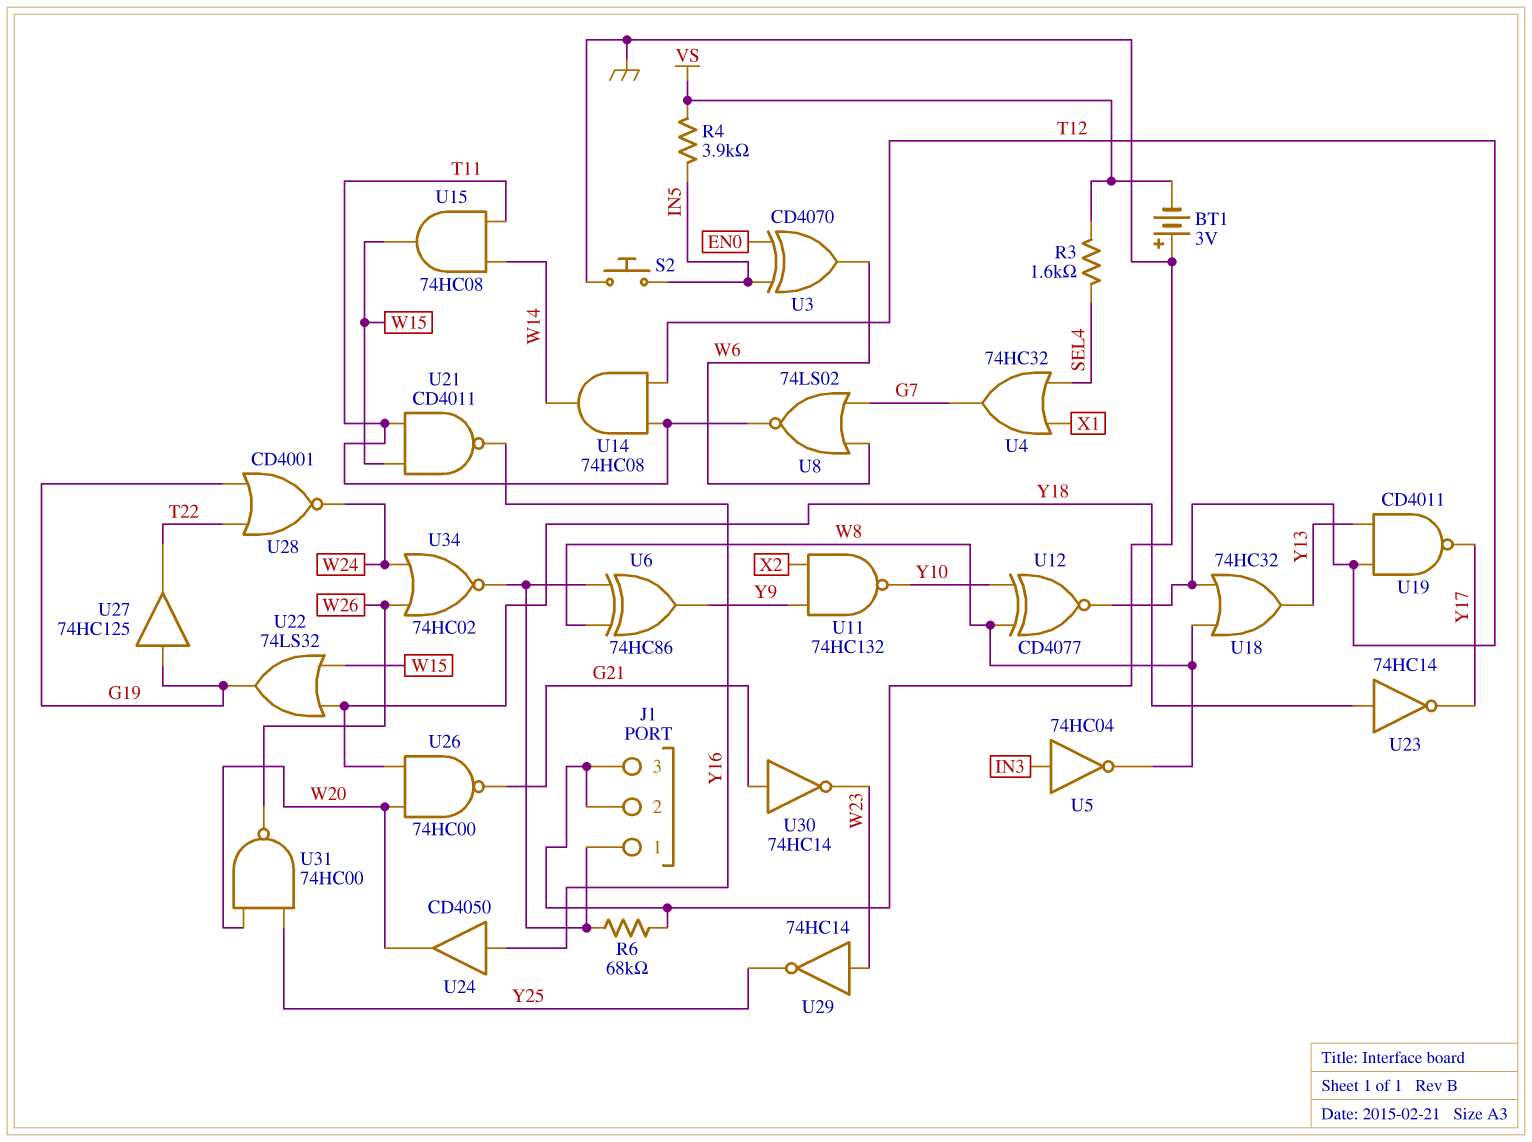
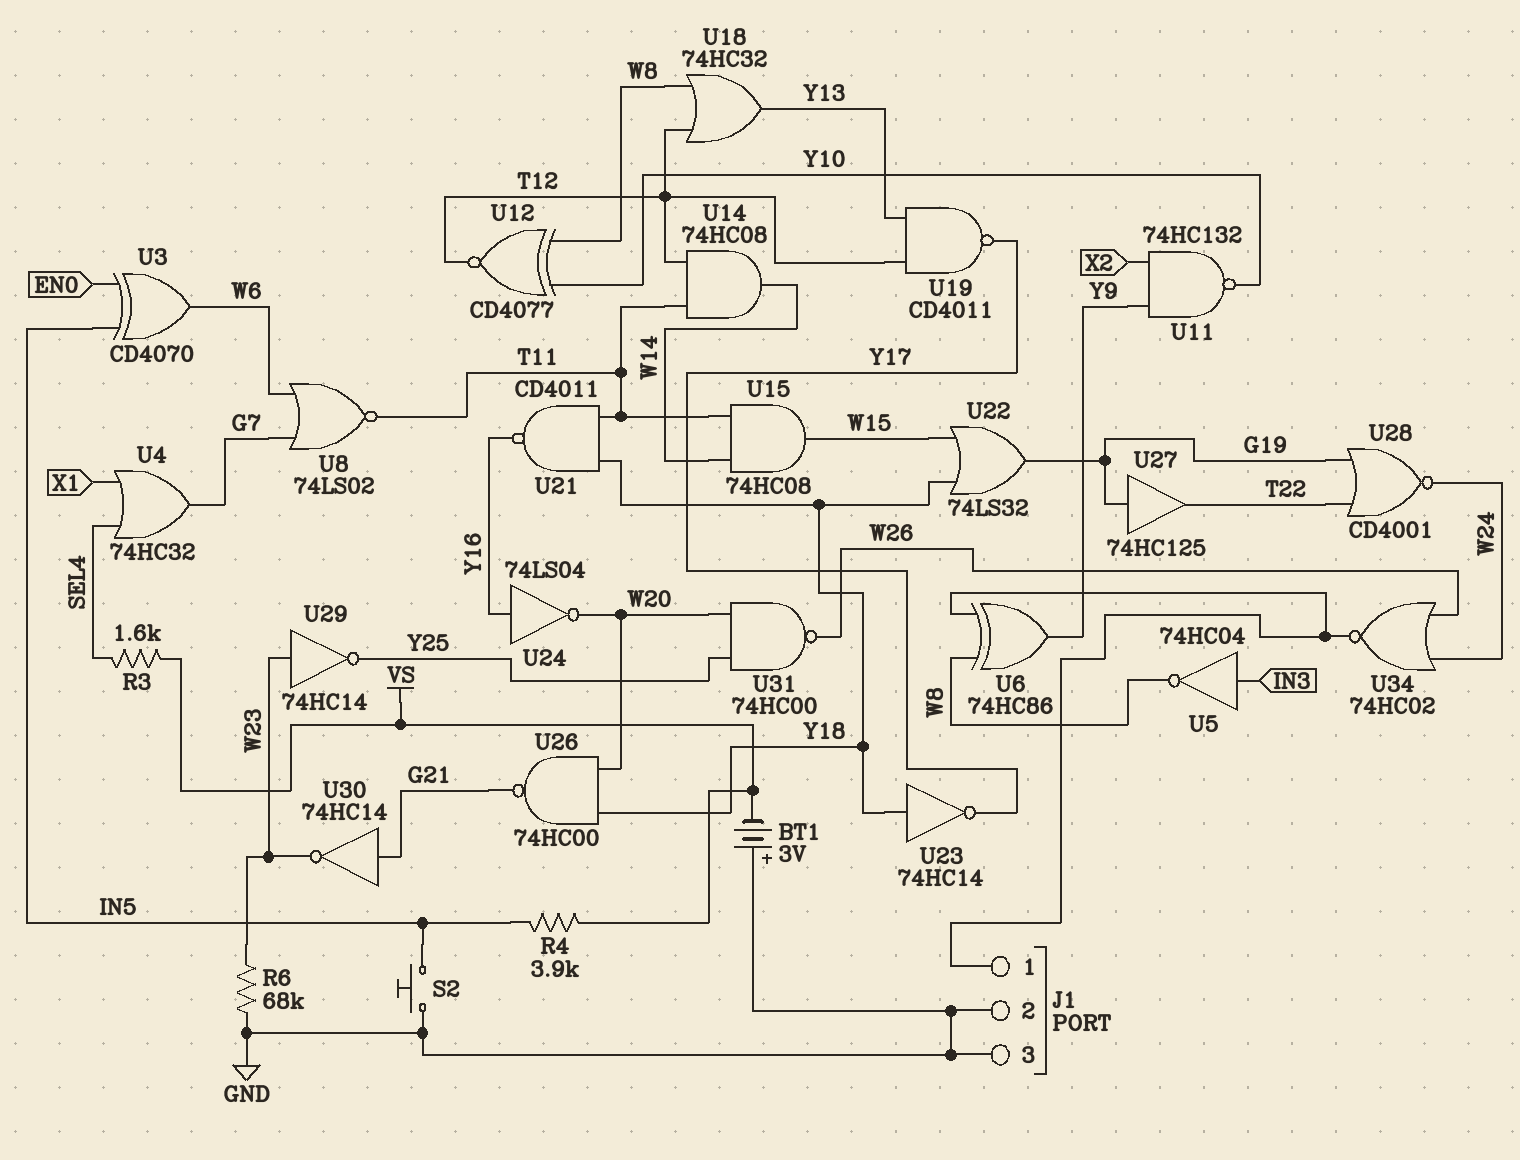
R6: 68k (GND, J1/1) -> 68k (GND, W23)
U21: NAND CD4011 (in T11, in W15, out Y16) -> NAND CD4011 (in T11, in Y18, out Y16)
U24: buffer CD4050 (in Y16, out W20) -> NOT 74LS04 (in Y16, out W20)

